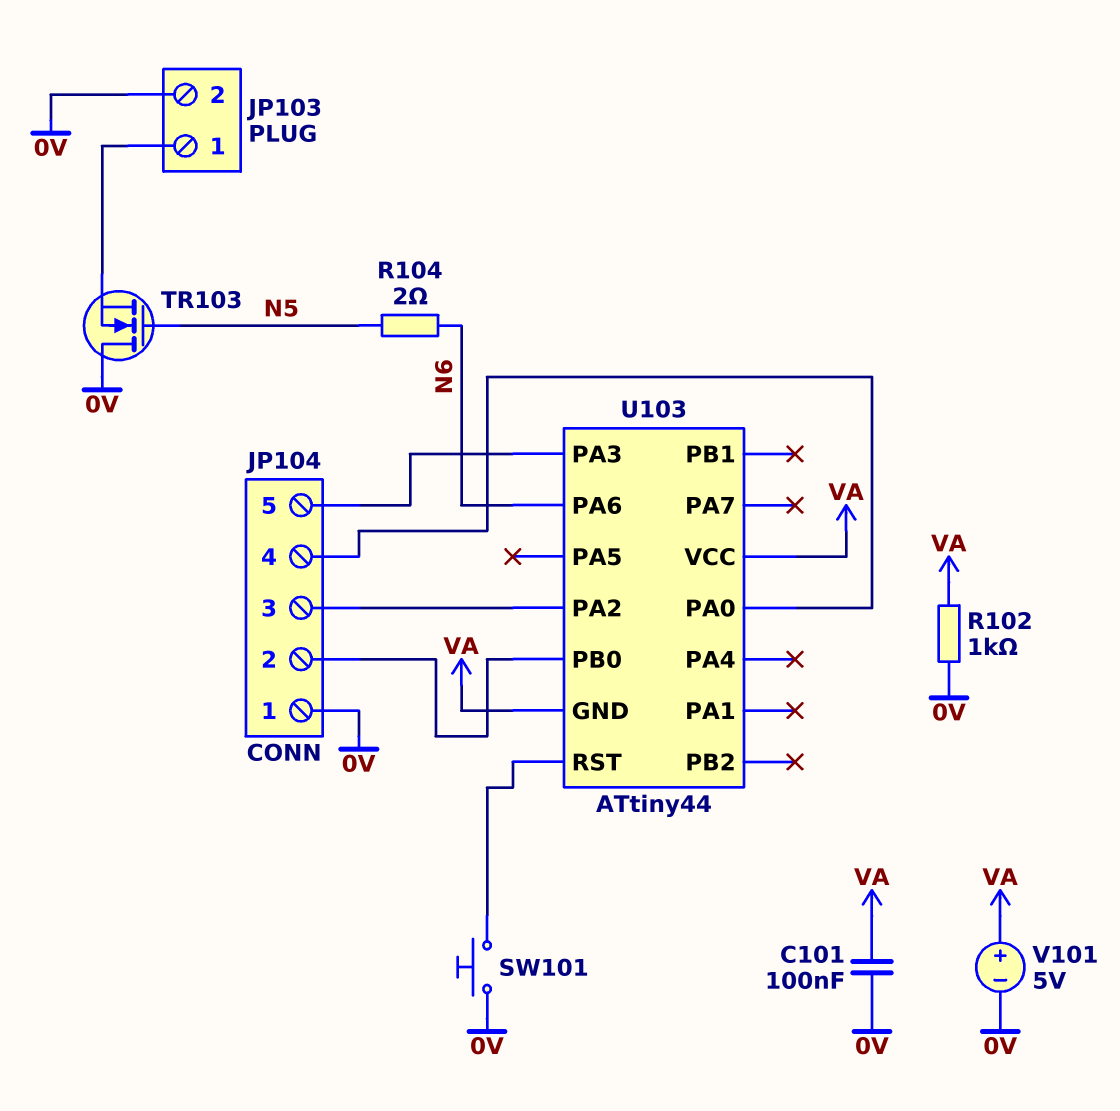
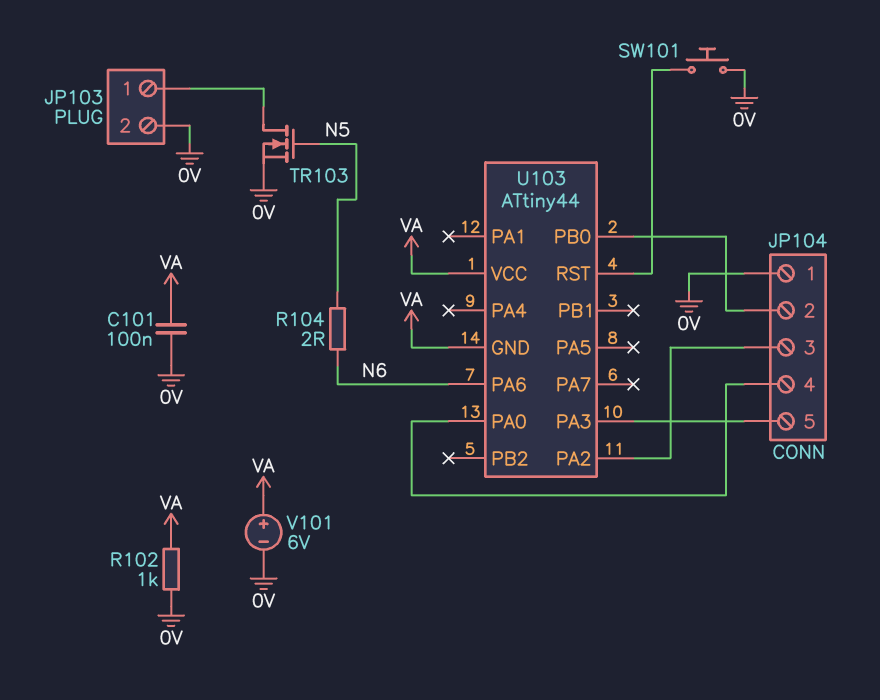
TR103: NMOS (G N5, D 0V, S JP103/1) -> NMOS (G N5, D JP103/1, S 0V)
V101: 5V (plus VA, minus 0V) -> 6V (plus VA, minus 0V)

